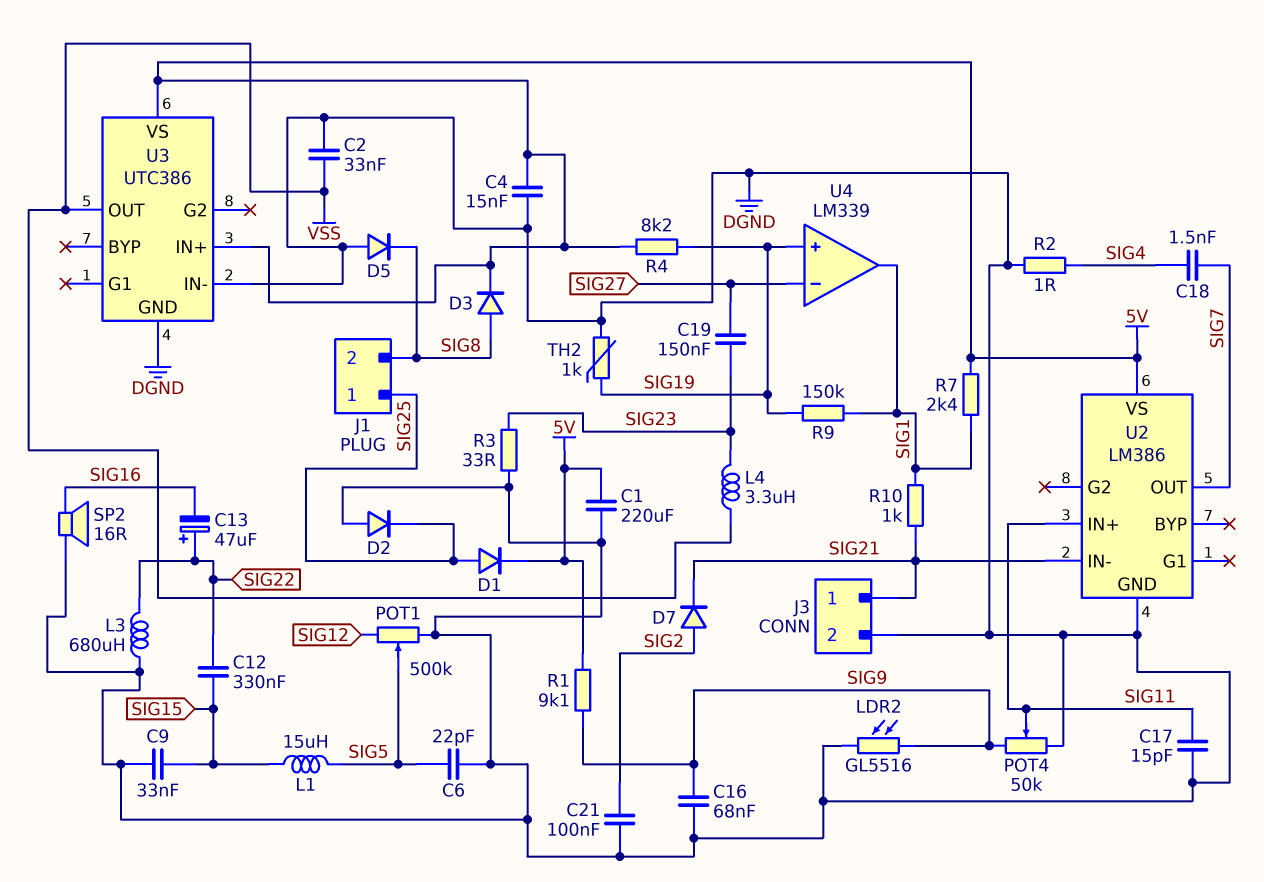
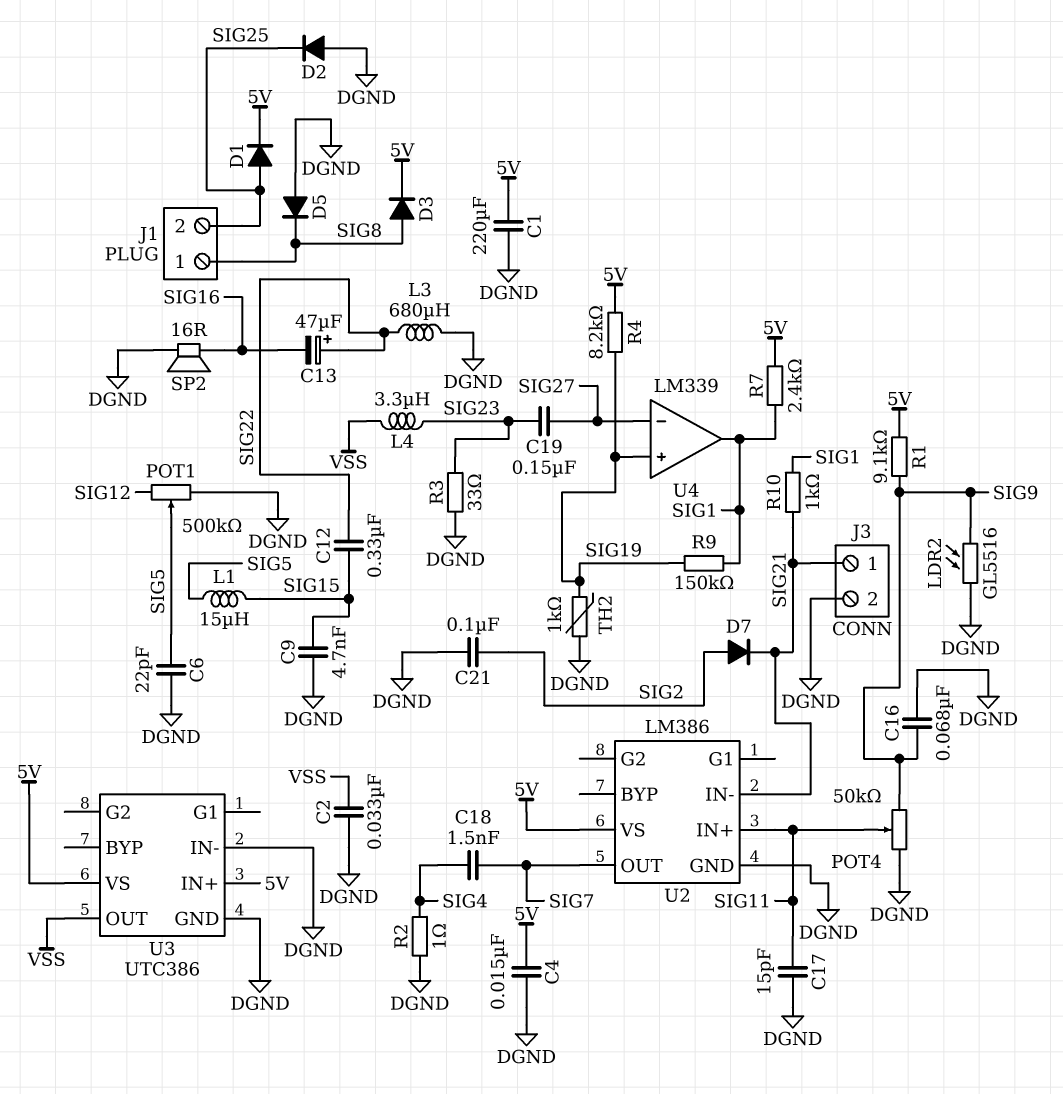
C9: 33nF (DGND, SIG15) -> 4.7nF (DGND, SIG15)
J1 pin 1: SIG25 -> SIG8
J1 pin 2: SIG8 -> SIG25

